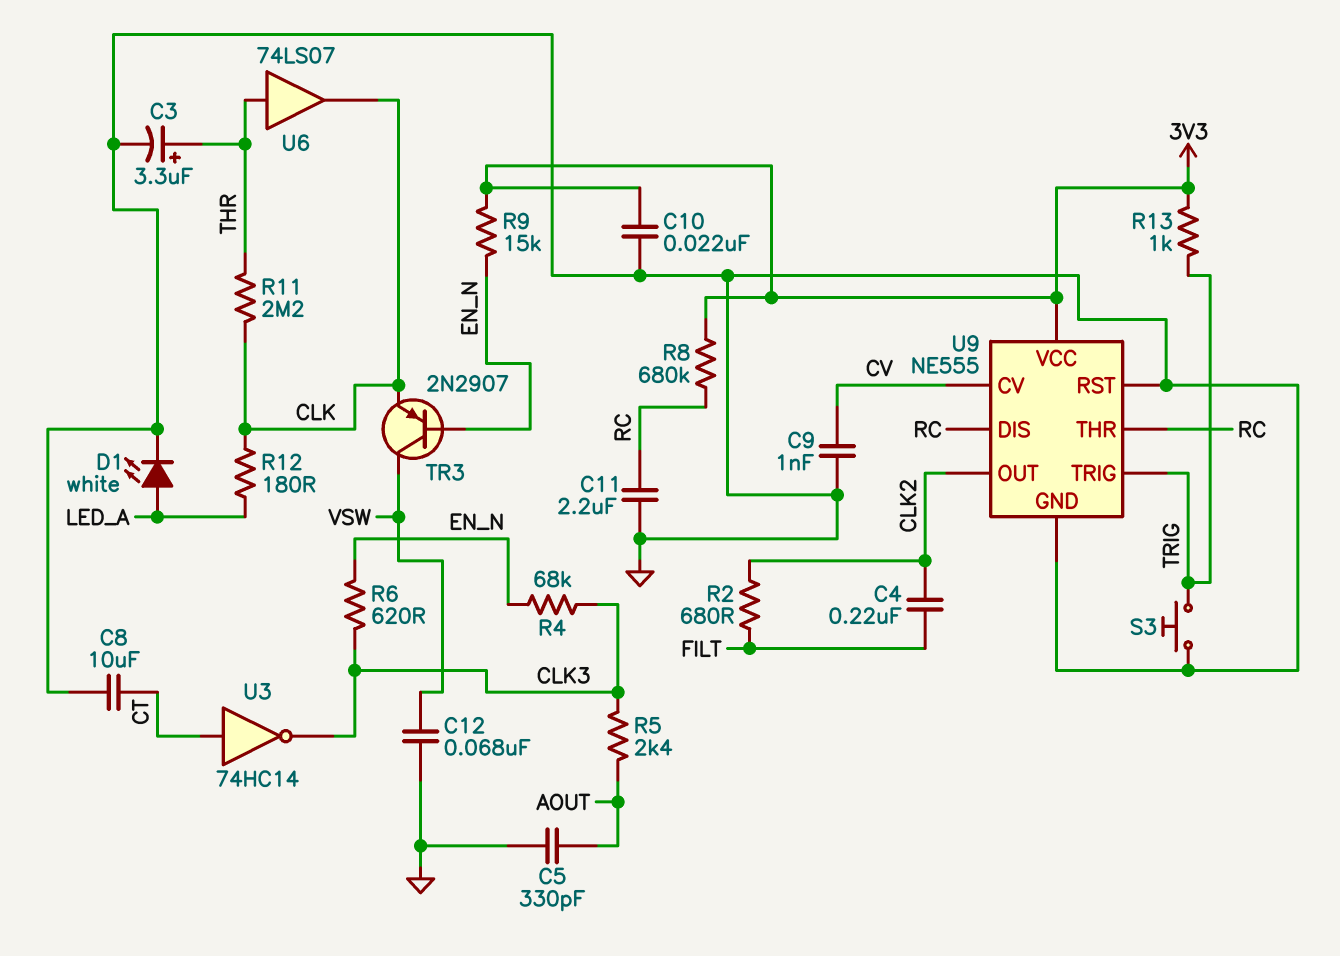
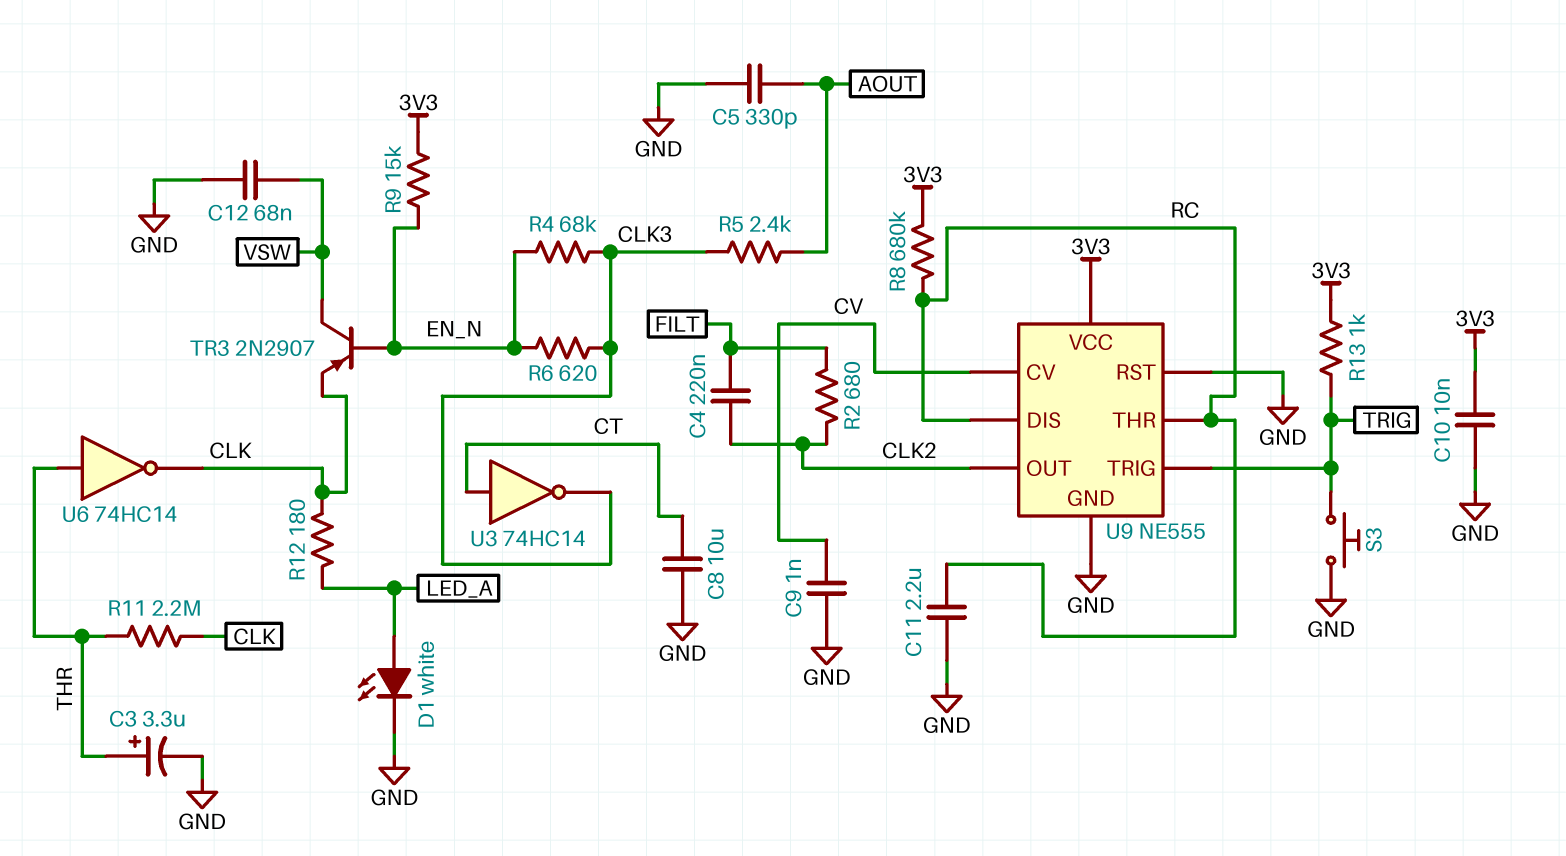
C10: 22nF (3V3, GND) -> 10nF (3V3, GND)
U6: buffer 74LS07 (in THR, out CLK) -> NOT 74HC14 (in THR, out CLK)

